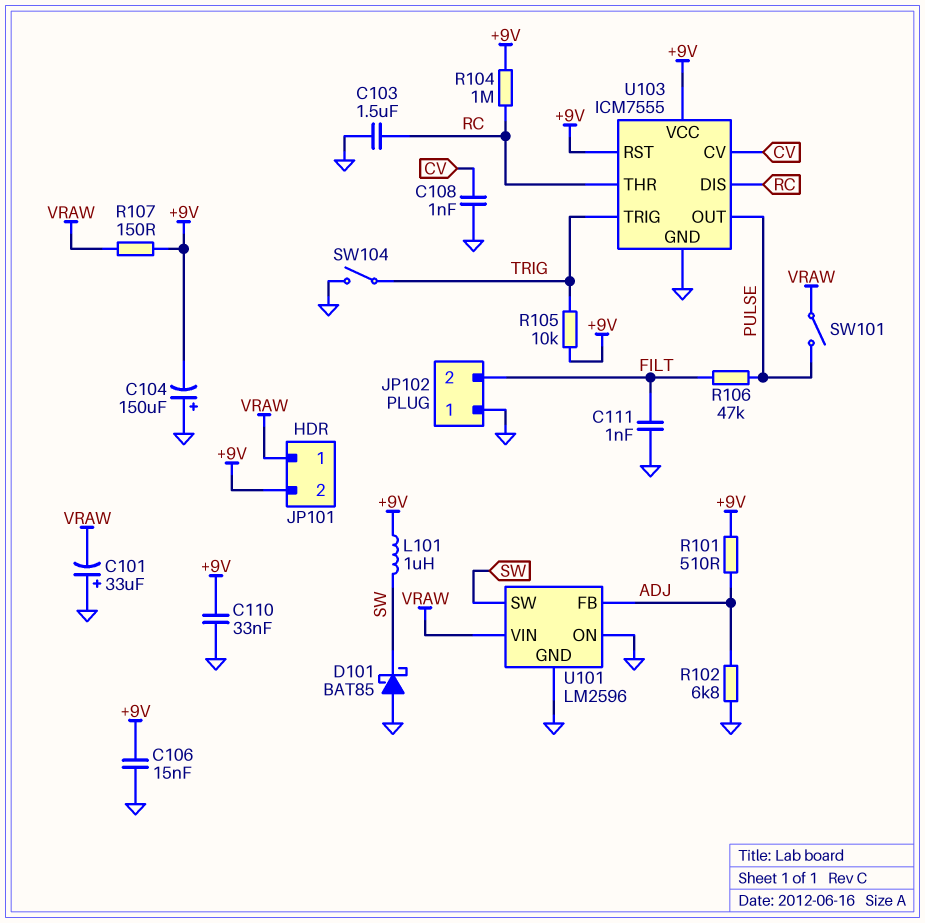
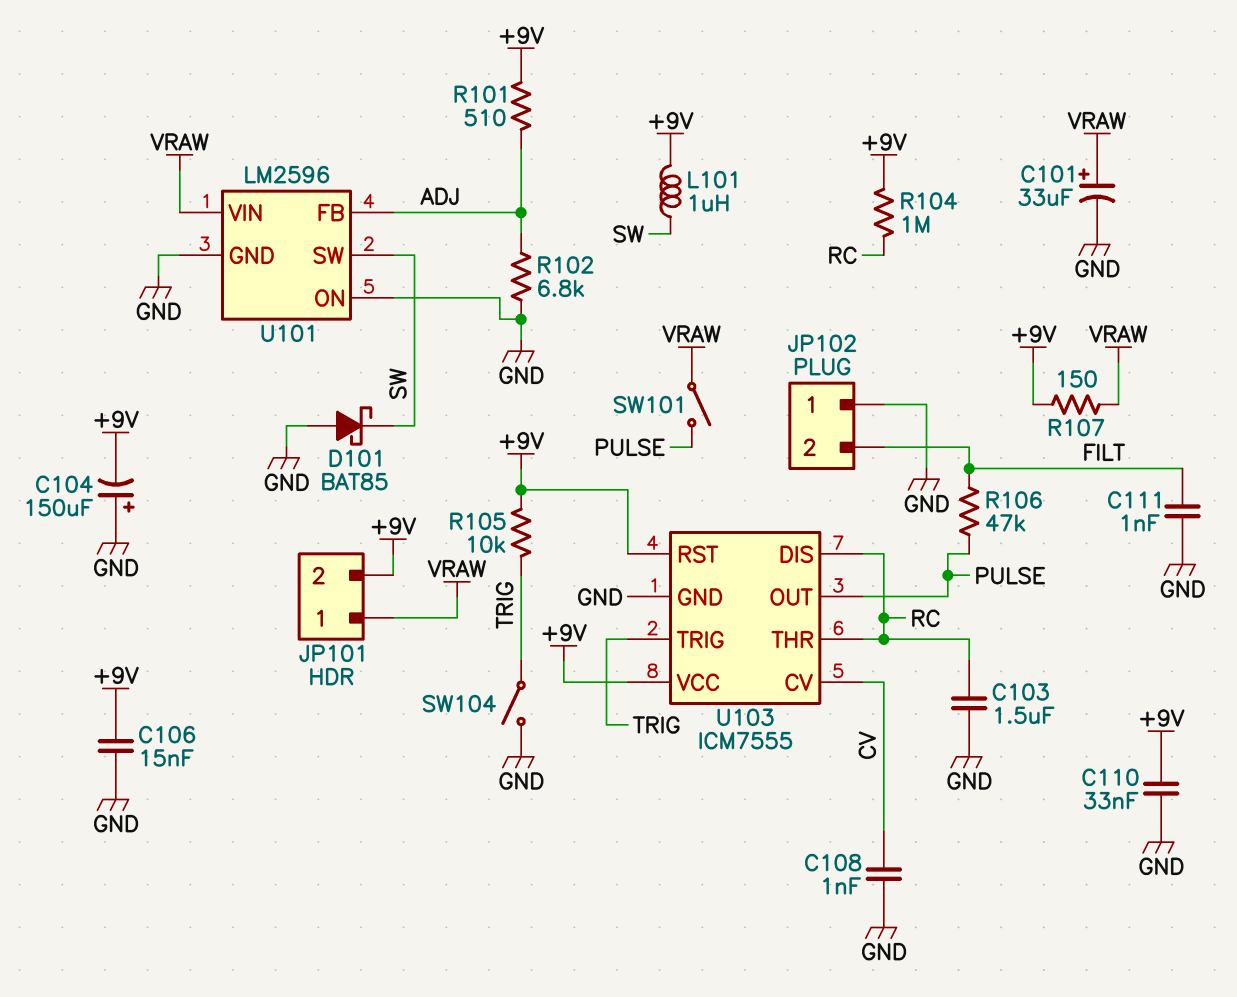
C101: 33uF (plus GND, minus VRAW) -> 33uF (plus VRAW, minus GND)

